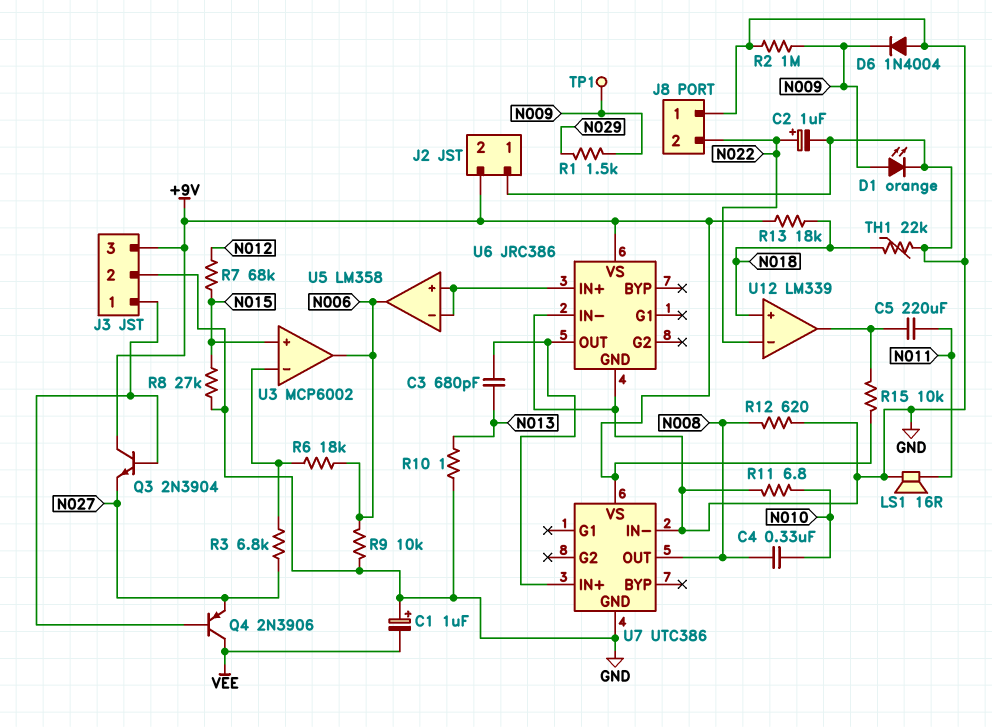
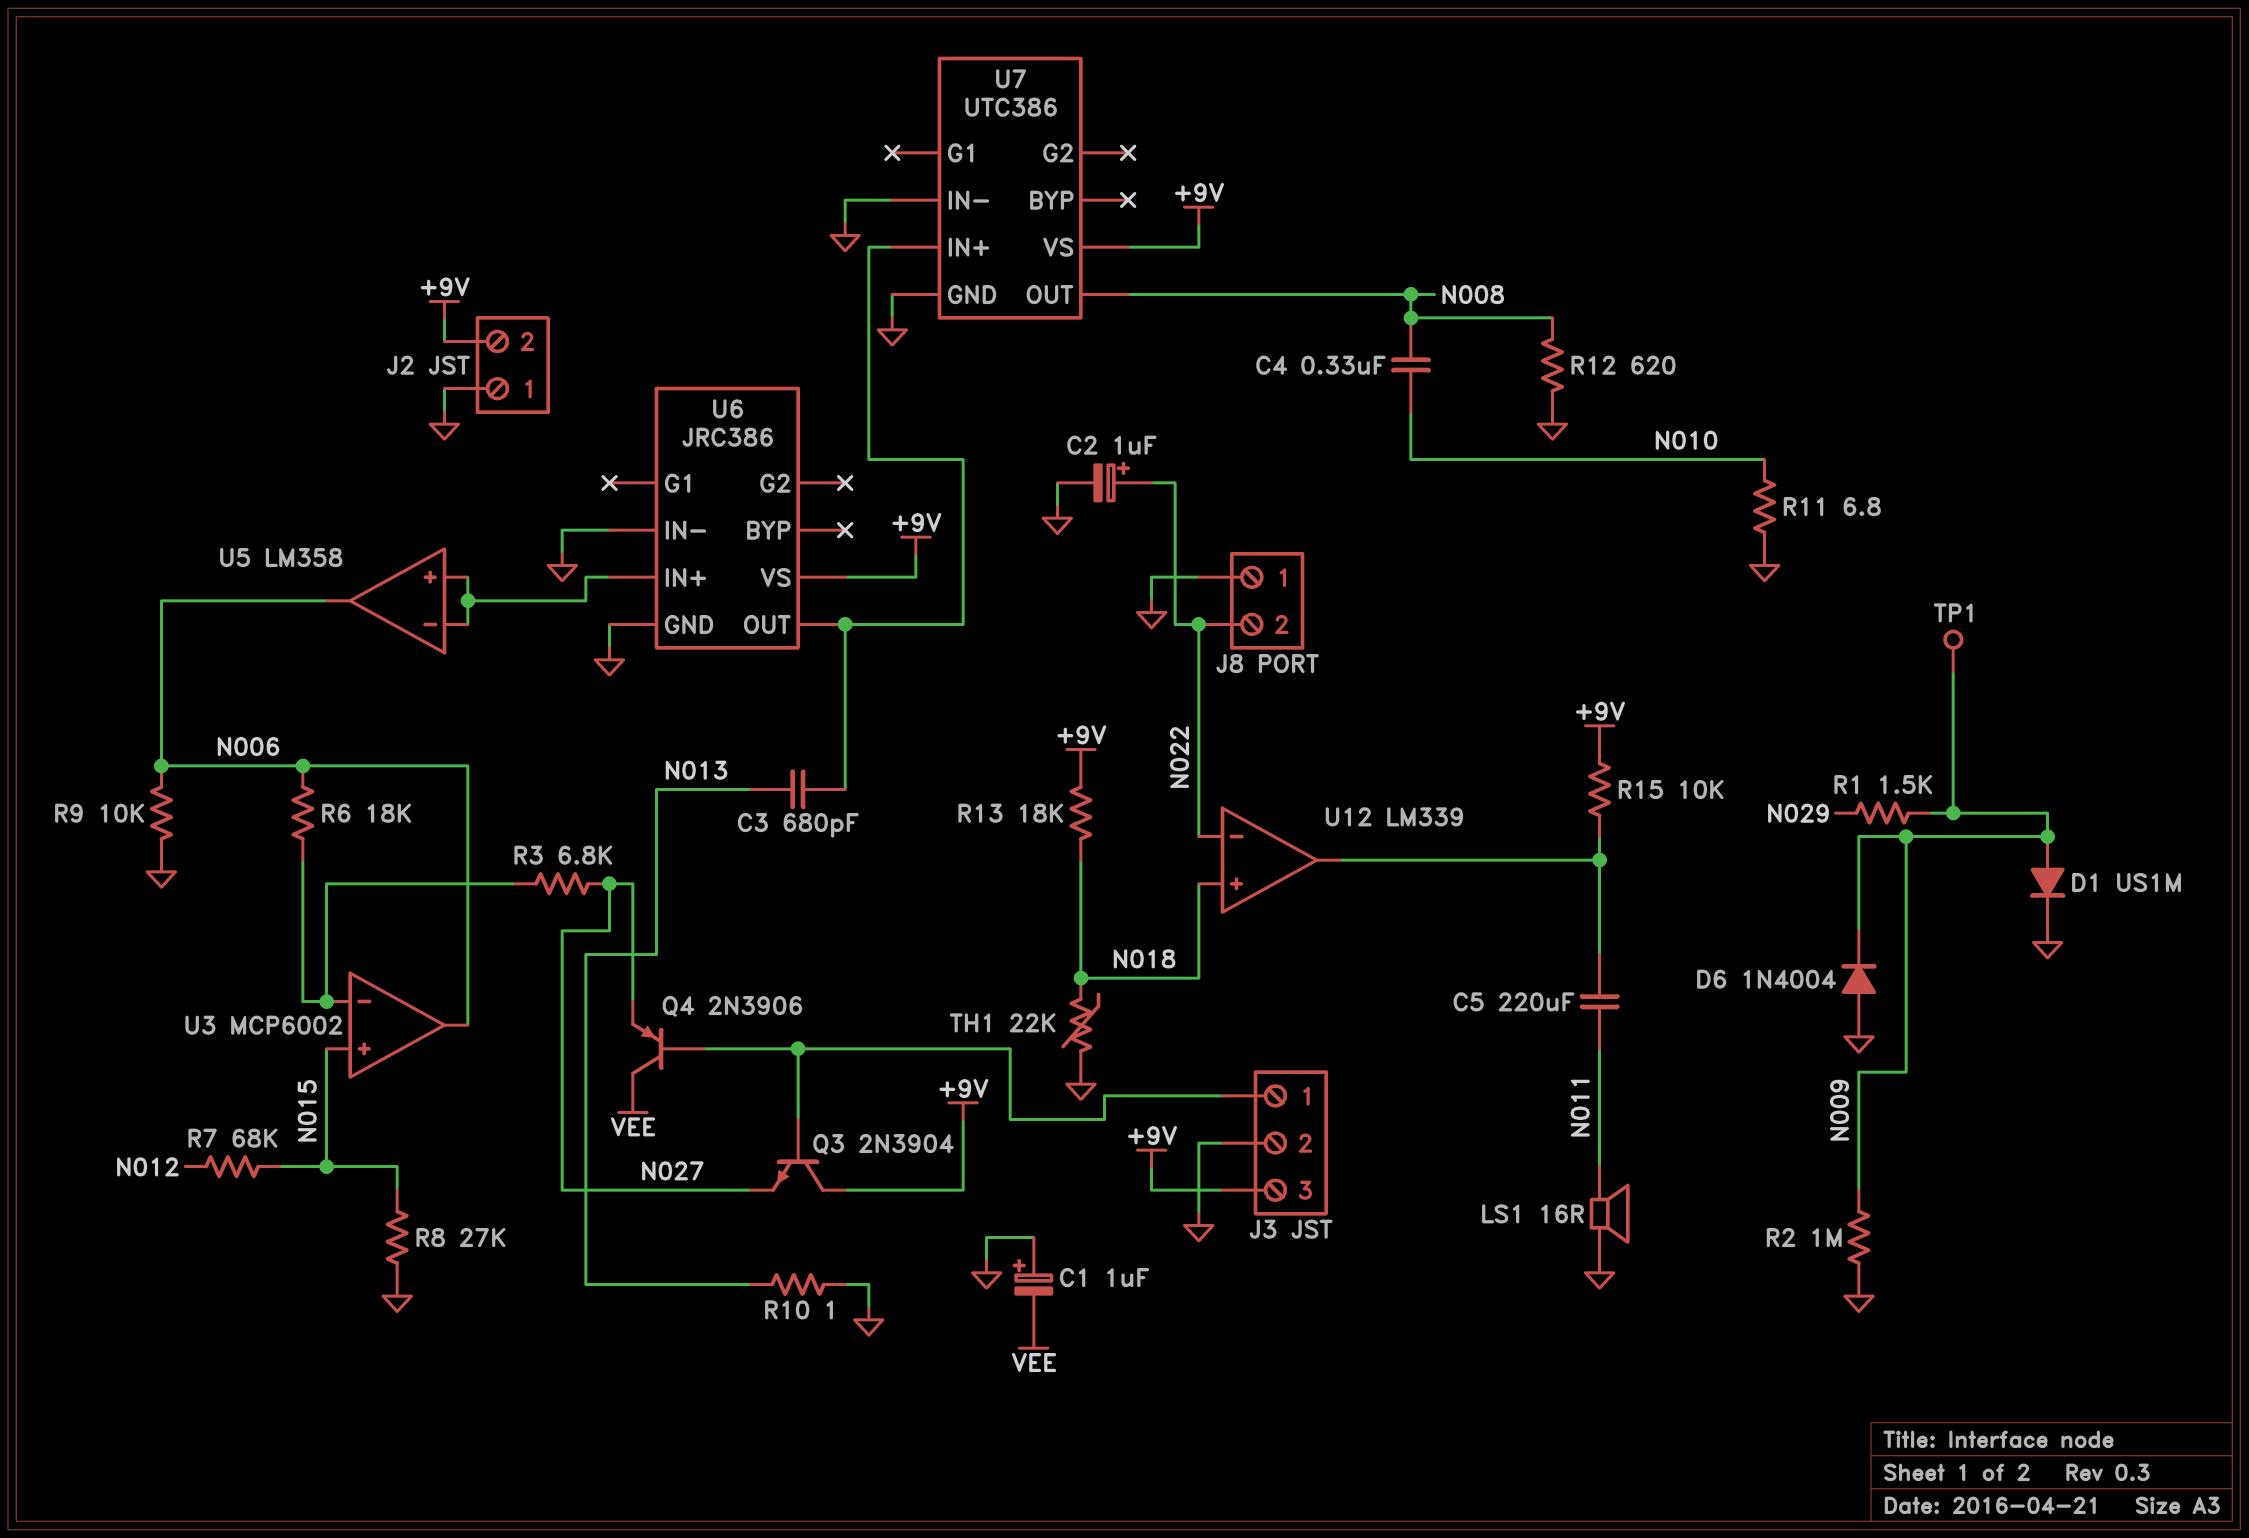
D1: LED orange (A N009, K GND) -> diode US1M (A N009, K GND)

